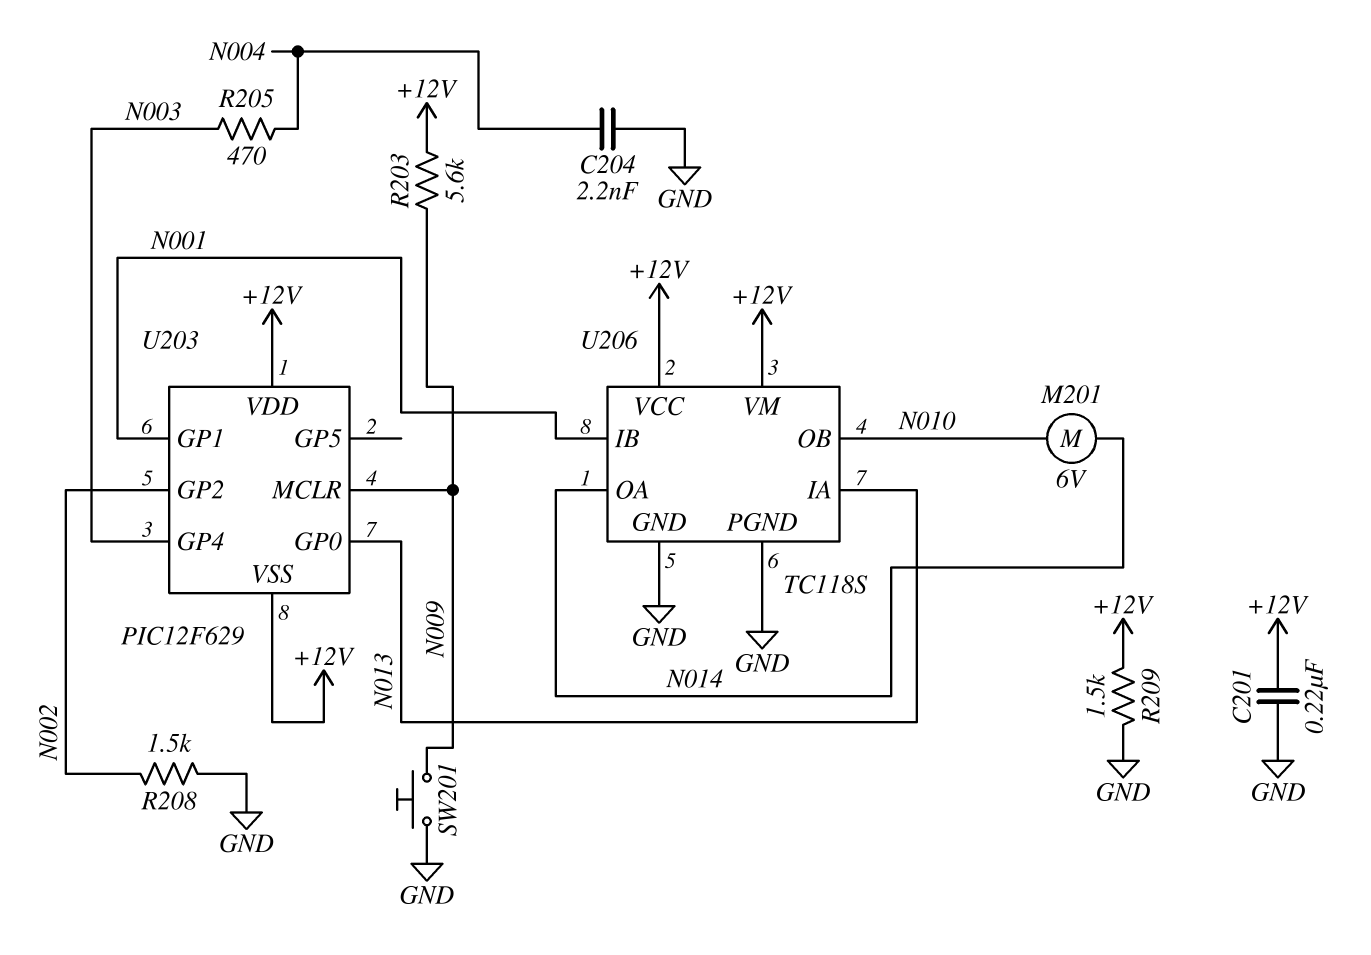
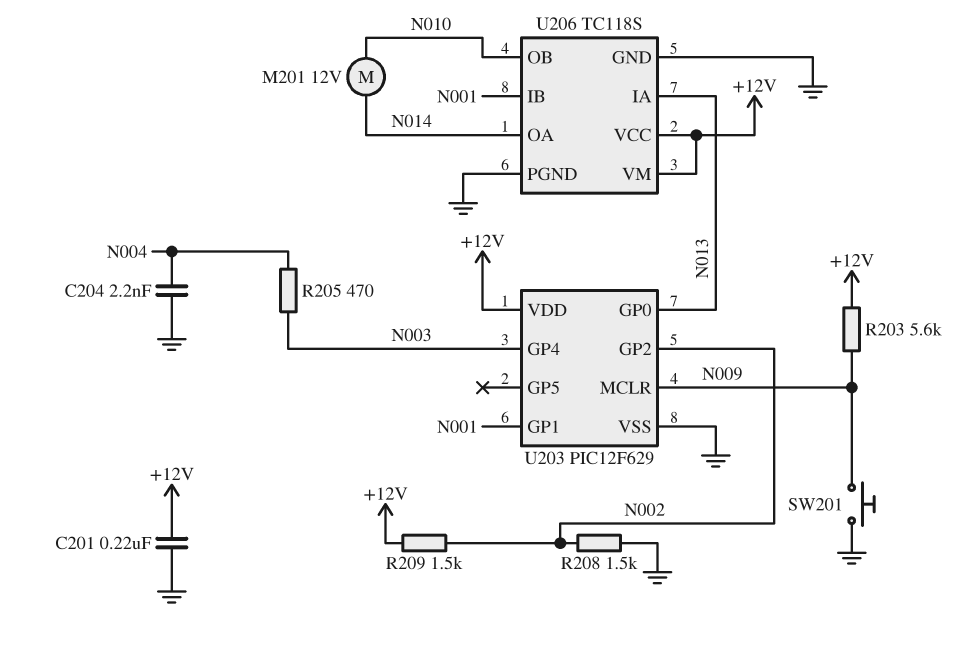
M201: motor 6V (N010, N014) -> motor 12V (N010, N014)
R209: 1.5k (+12V, GND) -> 1.5k (+12V, N002)
U203 pin VSS: +12V -> GND

